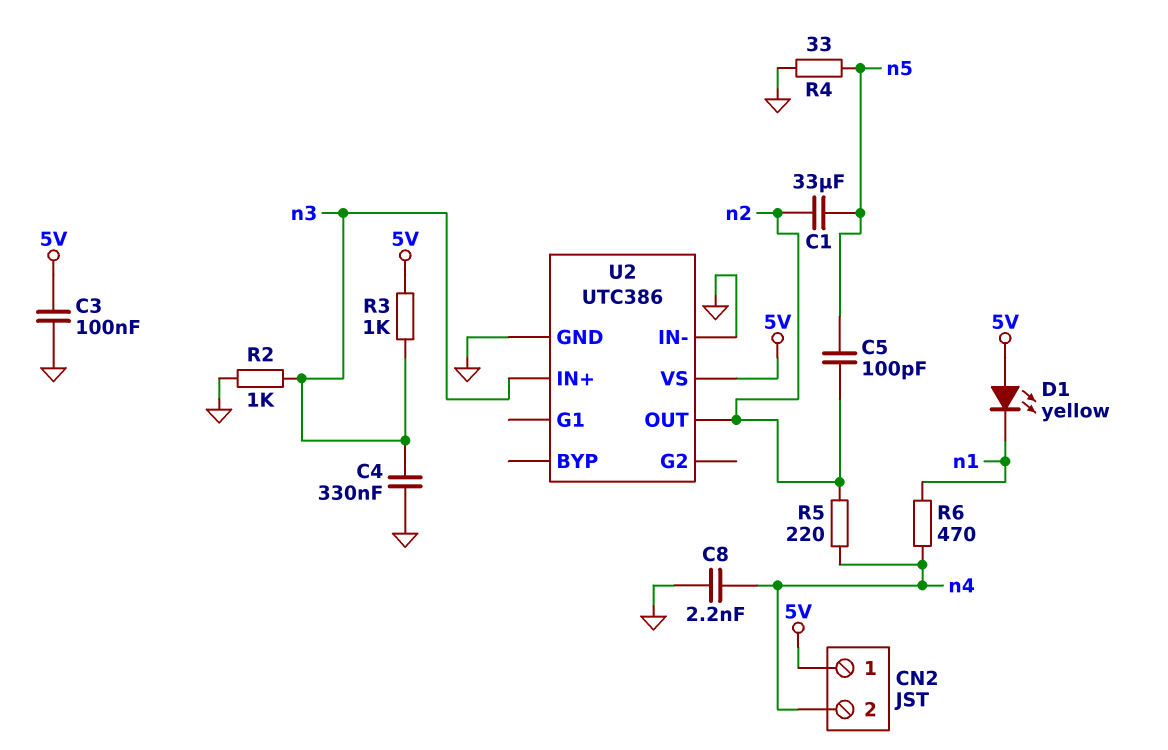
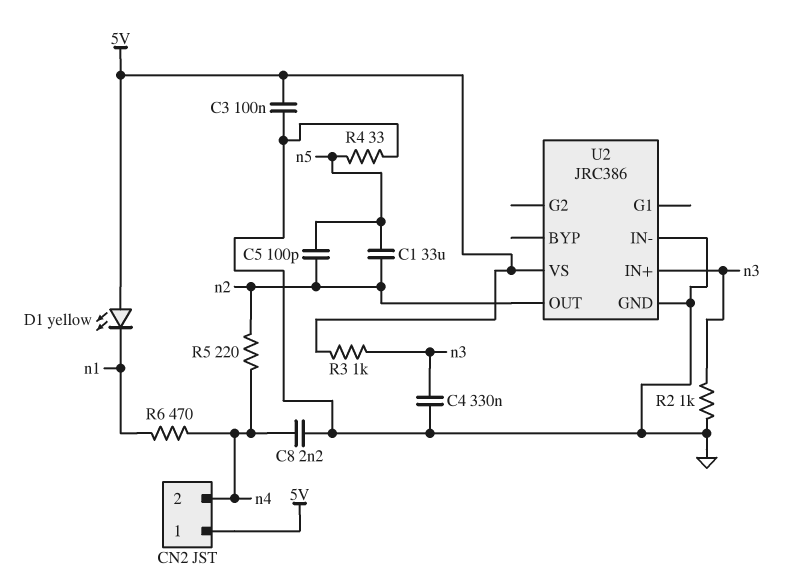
U2: UTC386 -> JRC386

